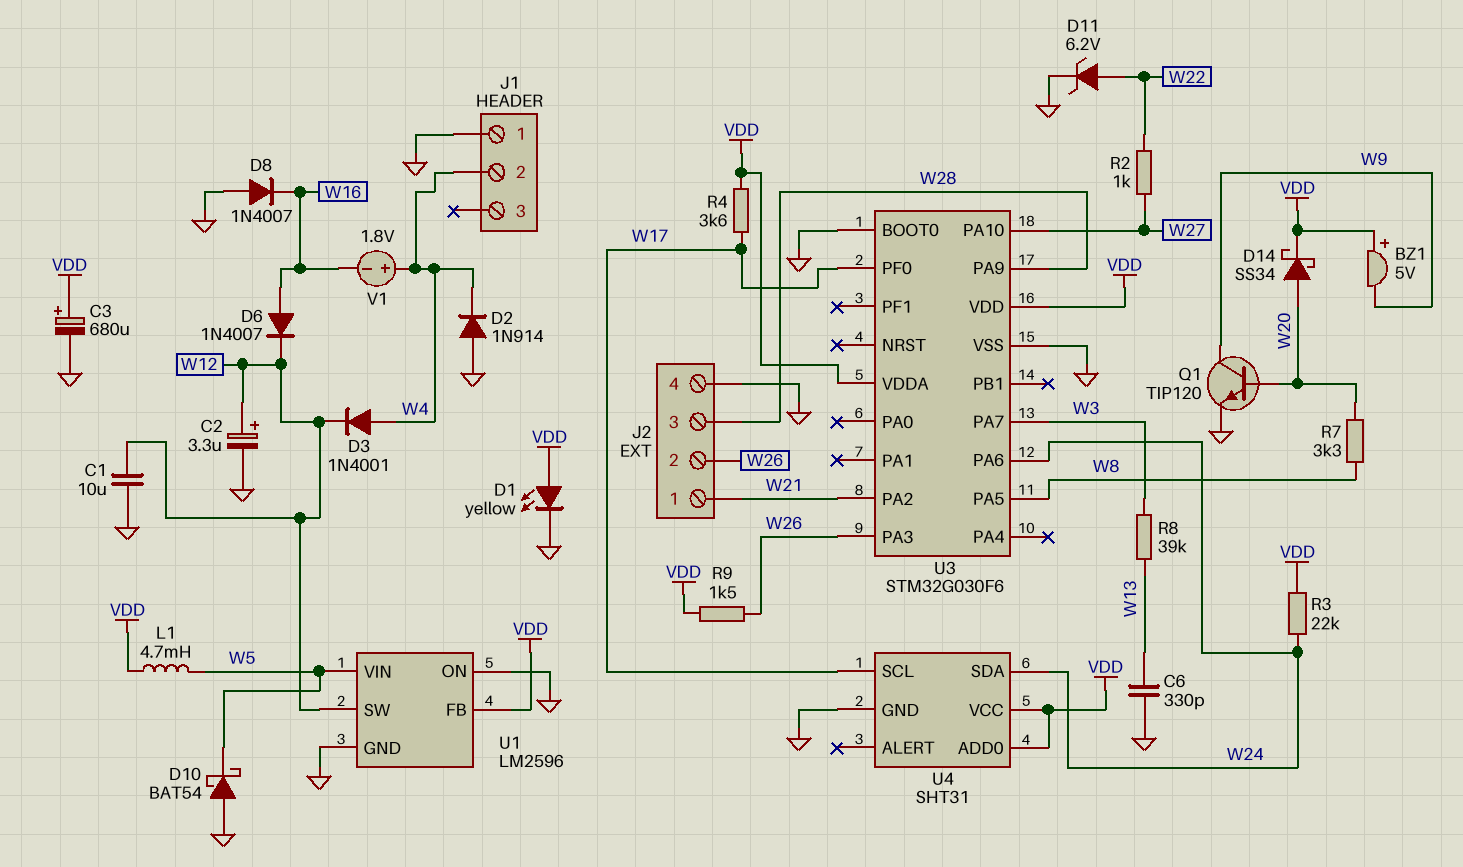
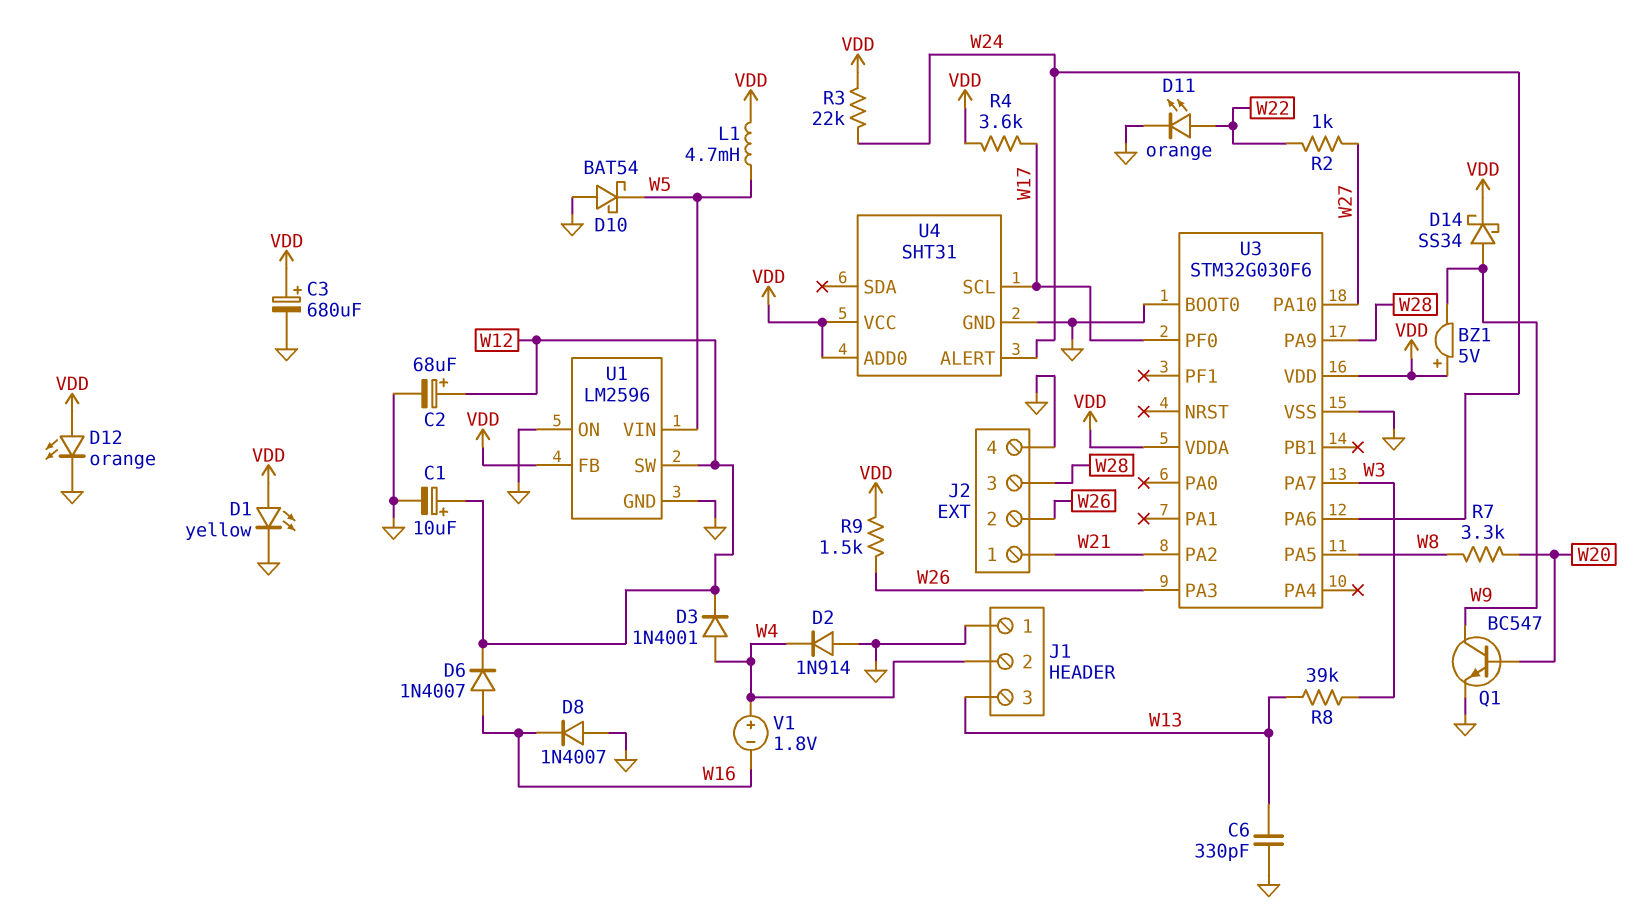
C1: 10uF (GND, W12) -> 10uF (plus W12, minus GND)
C2: 3.3uF (plus W12, minus GND) -> 68uF (plus W12, minus GND)
D11: zener 6.2V (A W22, K GND) -> LED orange (A W22, K GND)
D12: none -> LED orange (A VDD, K GND)
D14: schottky SS34 (A W20, K VDD) -> schottky SS34 (A W9, K VDD)
J1 pin 3: none -> W13
Q1: NPN TIP120 (B W20, C W9, E GND) -> NPN BC547 (B W20, C W9, E GND)
U4 pin ALERT: none -> W24
U4 pin SDA: W24 -> none

